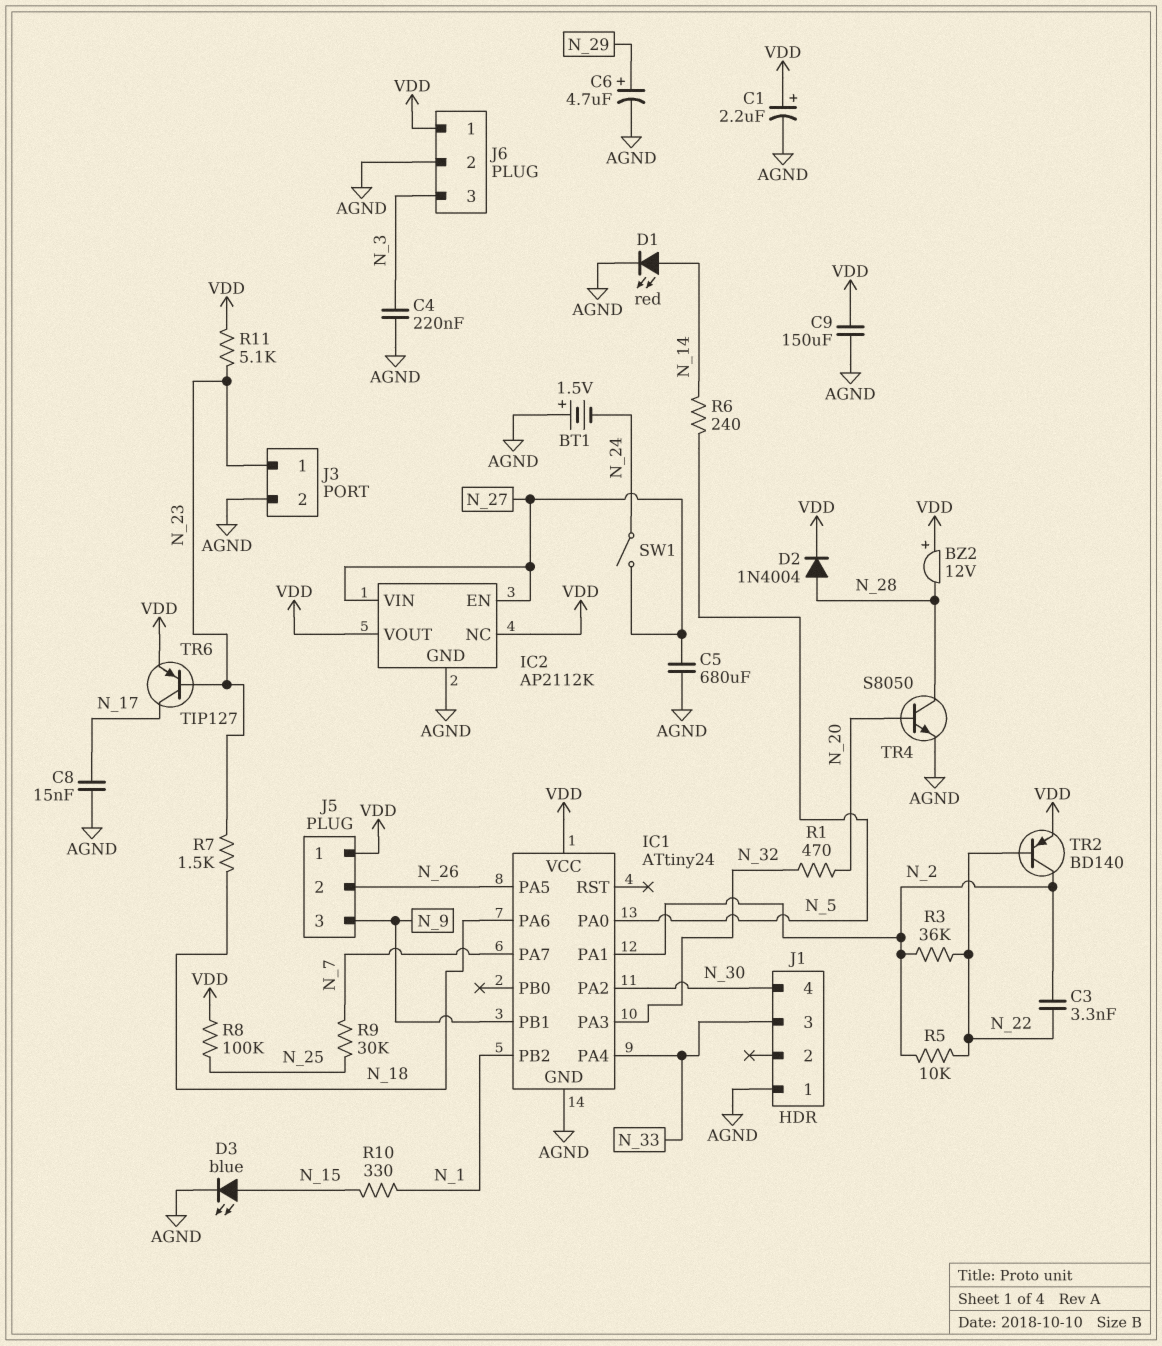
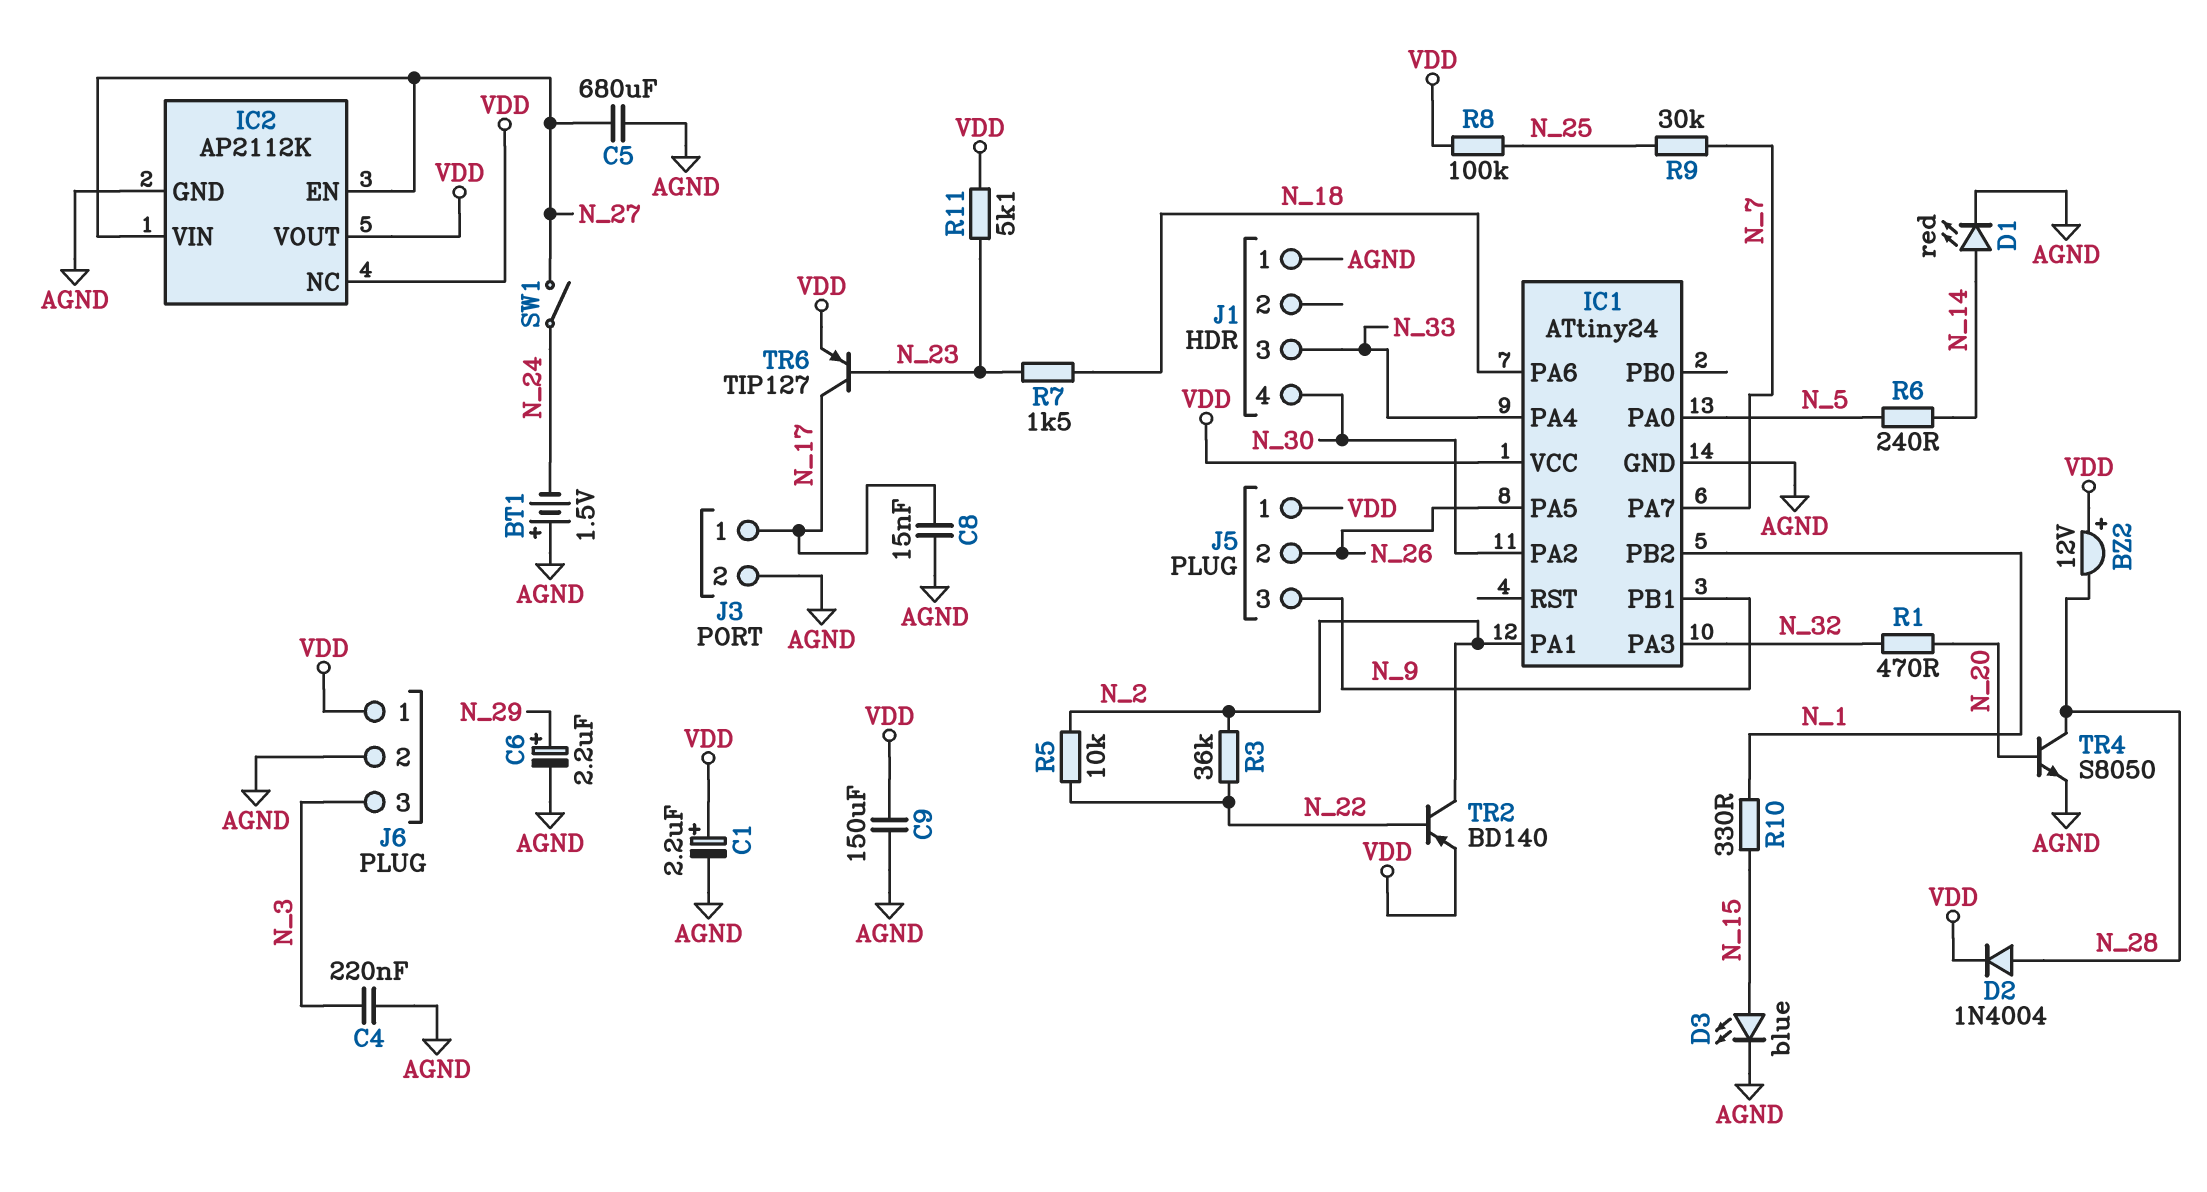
C3: 3.3nF (N_2, N_22) -> none
C6: 4.7uF (plus N_29, minus AGND) -> 2.2uF (plus N_29, minus AGND)
J3 pin 1: N_23 -> N_17

